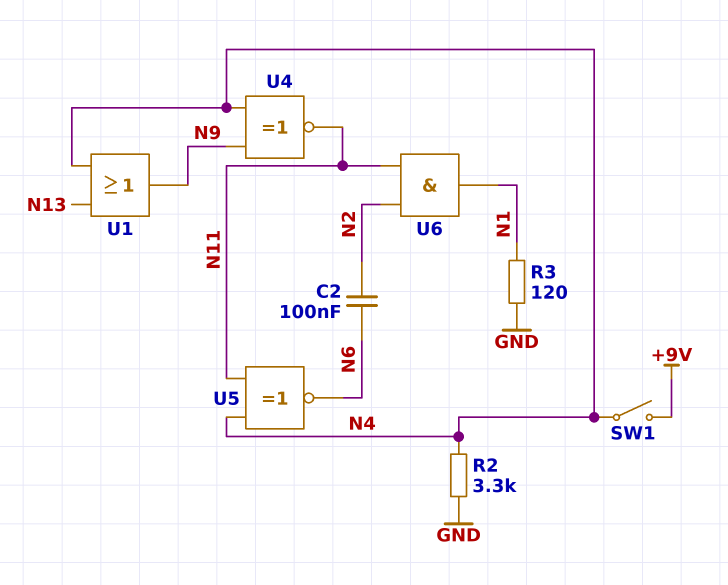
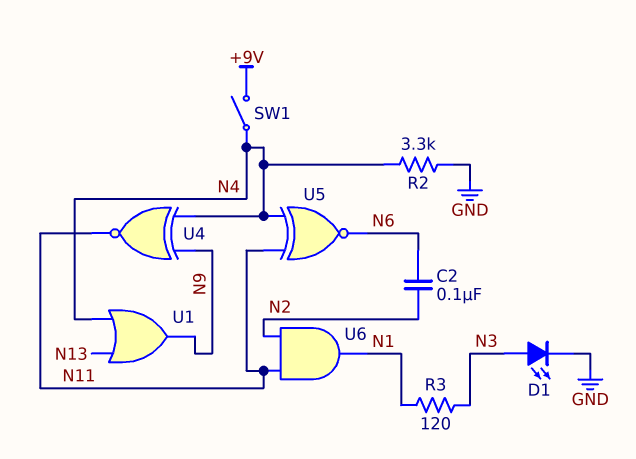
D1: none -> LED (A N3, K GND)
R3: 120 (GND, N1) -> 120 (N1, N3)

